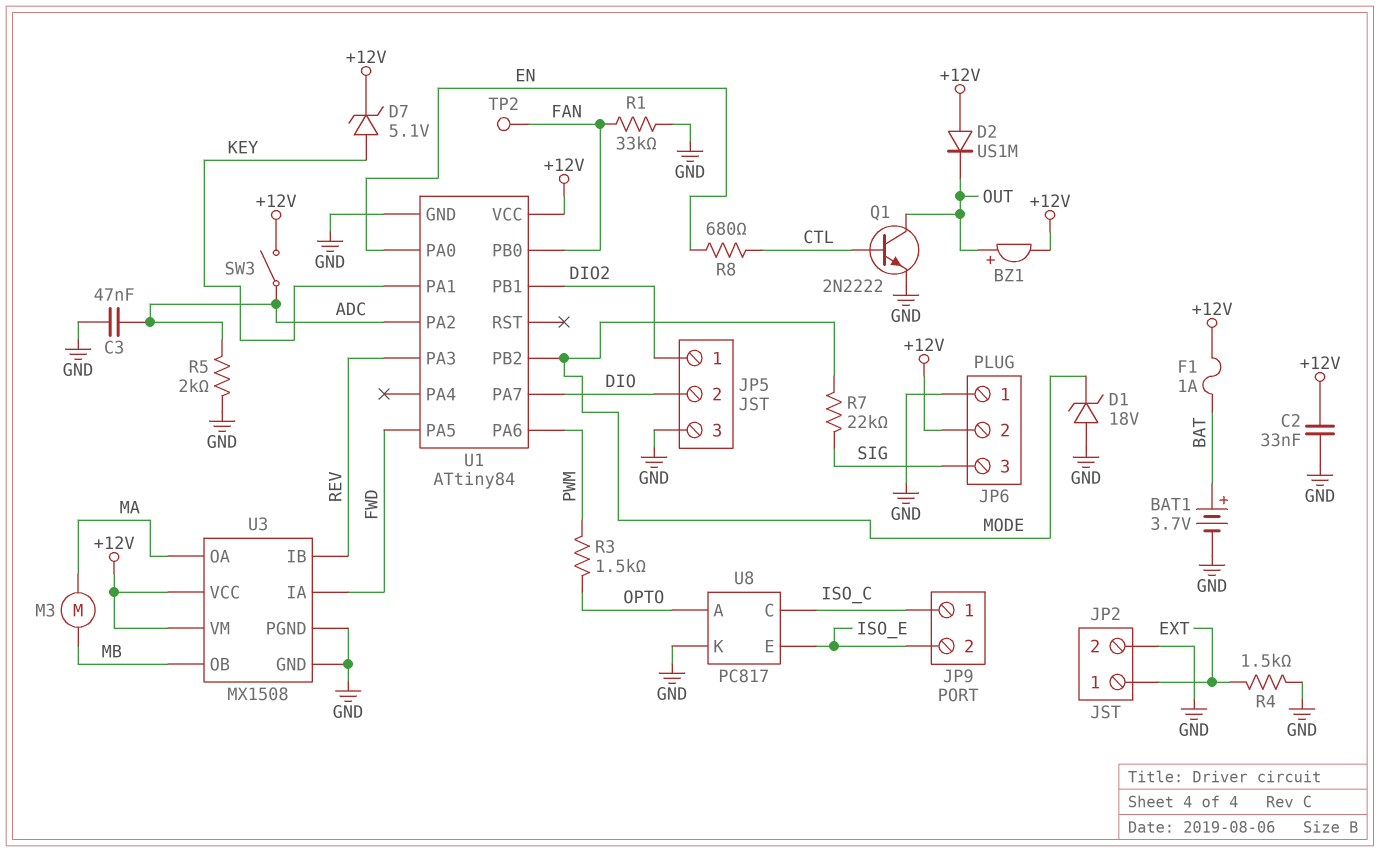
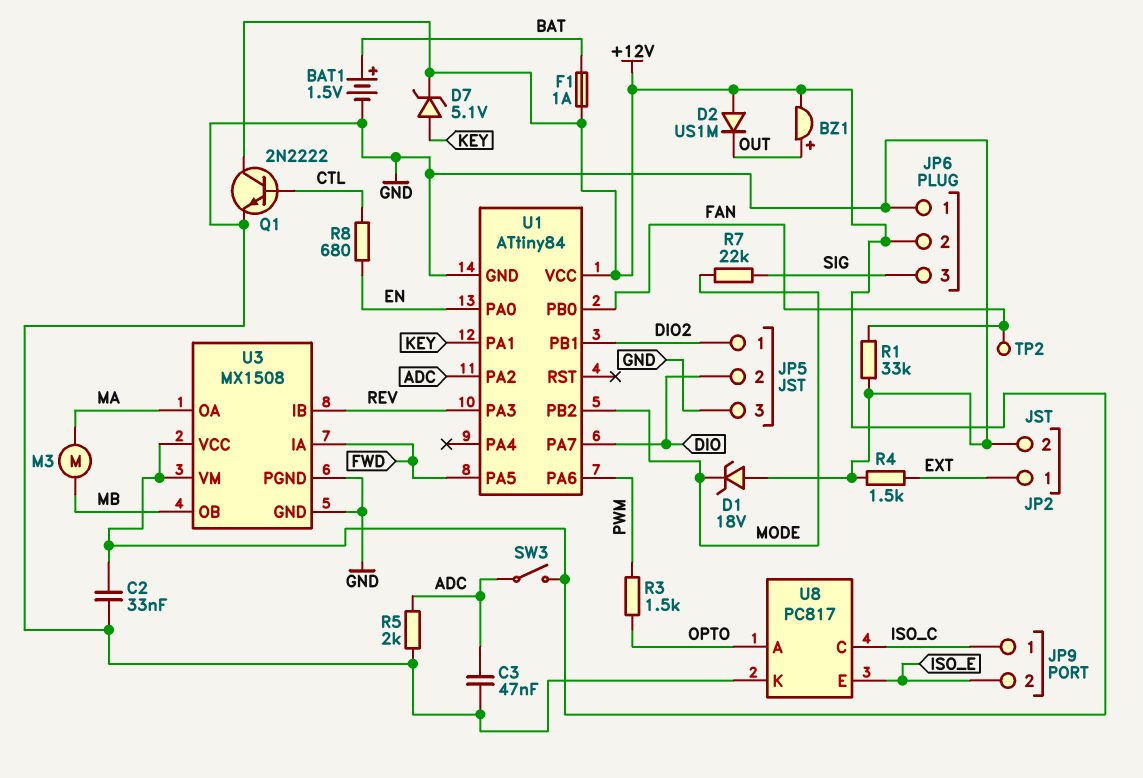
BAT1: 3.7V (plus BAT, minus GND) -> 1.5V (plus BAT, minus GND)
Q1: NPN 2N2222 (B CTL, C OUT, E GND) -> NPN 2N2222 (B CTL, C +12V, E GND)

